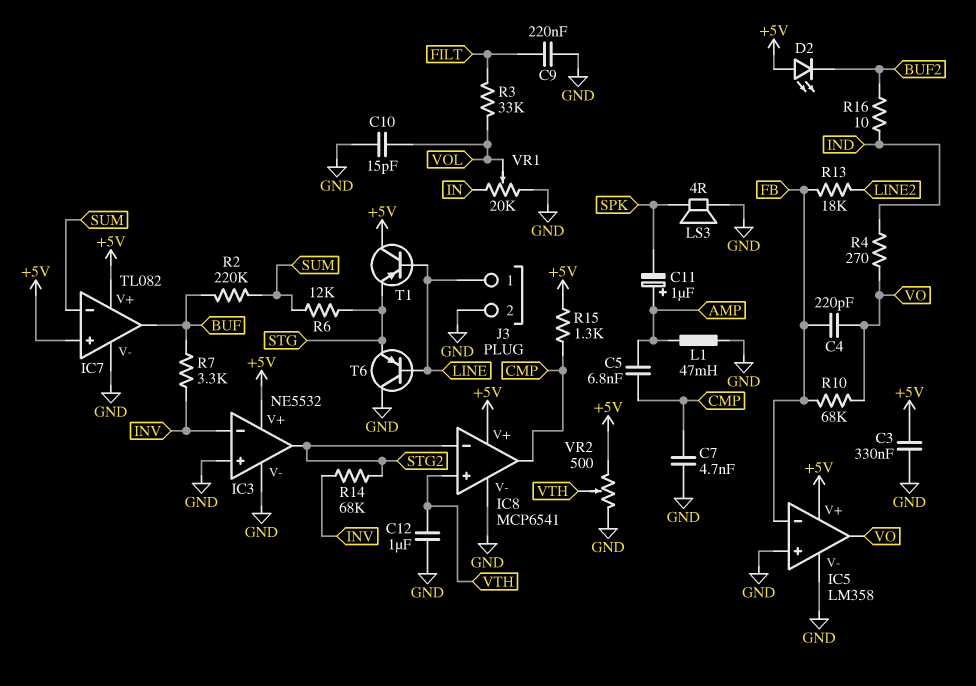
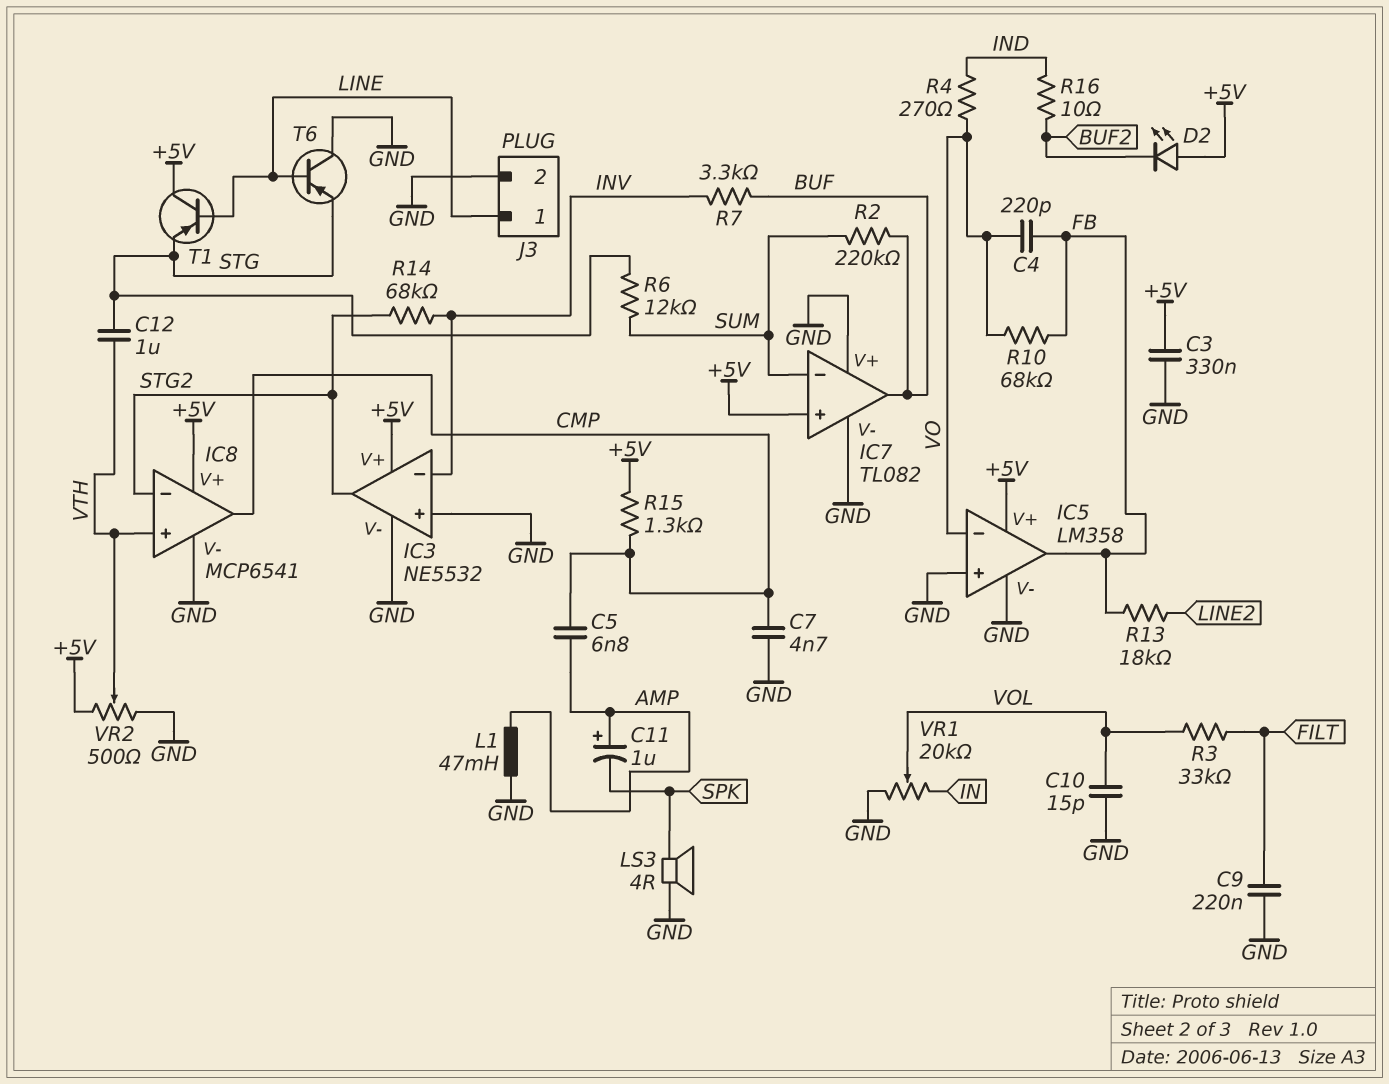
C12: 1uF (GND, VTH) -> 1uF (STG, VTH)
IC5 pin in-: FB -> VO
IC5 pin out: VO -> FB
IC7 pin V+: +5V -> GND

